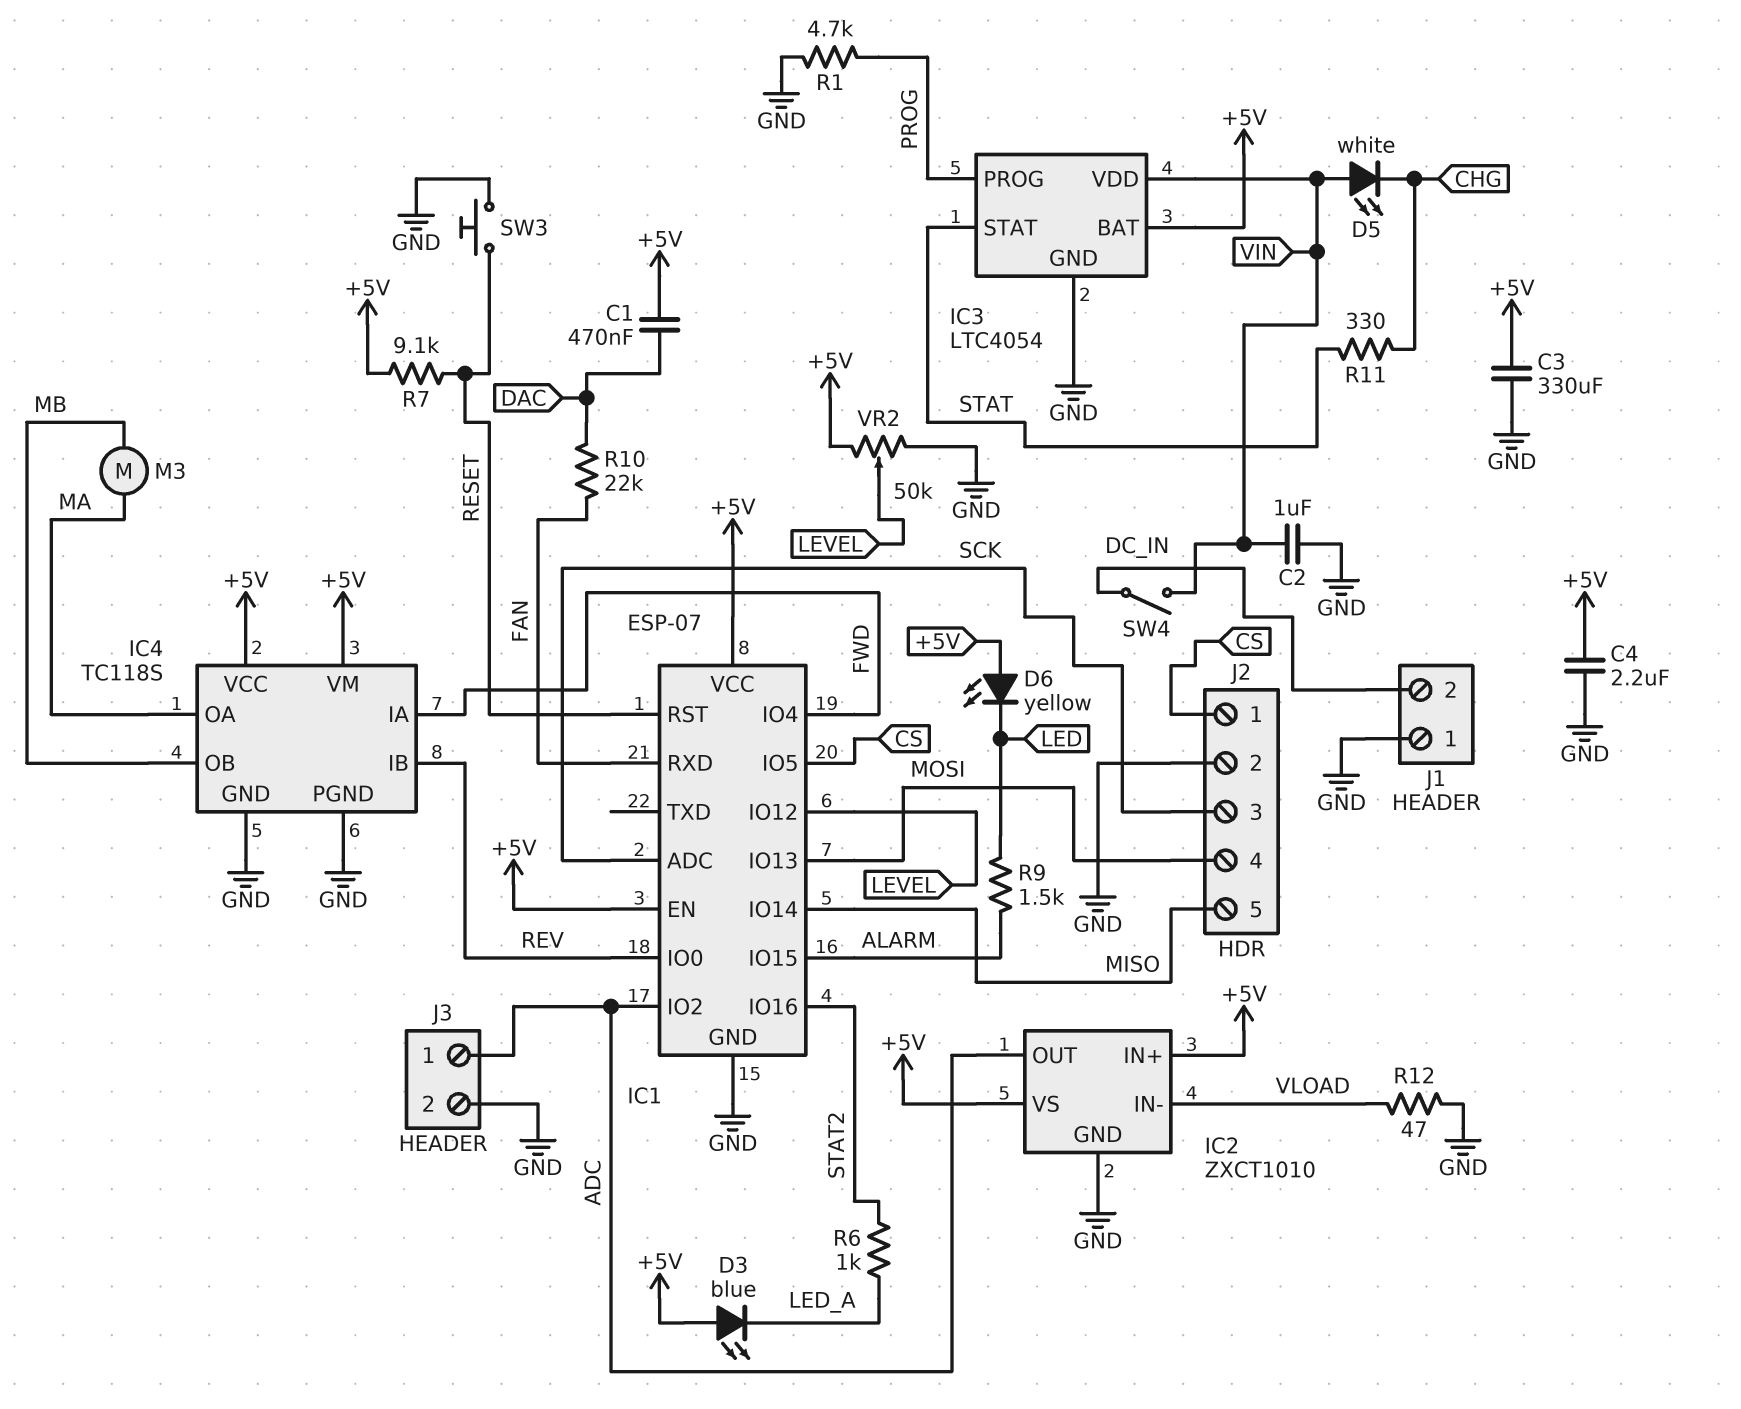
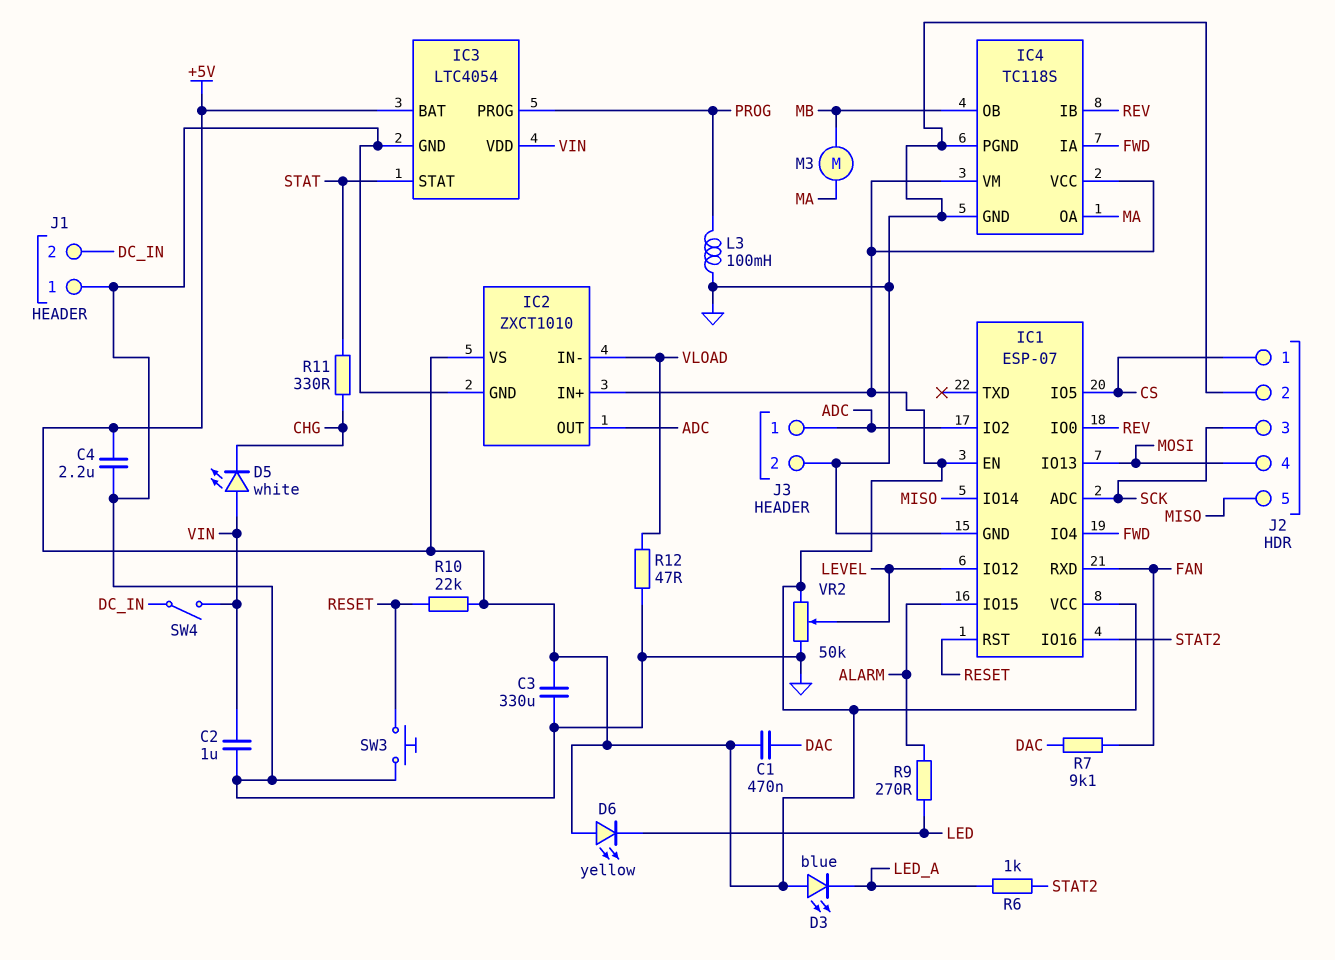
L3: none -> 100mH (GND, PROG)
R1: 4.7k (GND, PROG) -> none
R7: 9.1k (+5V, RESET) -> 9.1k (DAC, FAN)
R9: 1.5k (ALARM, LED) -> 270 (ALARM, LED)
R10: 22k (DAC, FAN) -> 22k (+5V, RESET)

